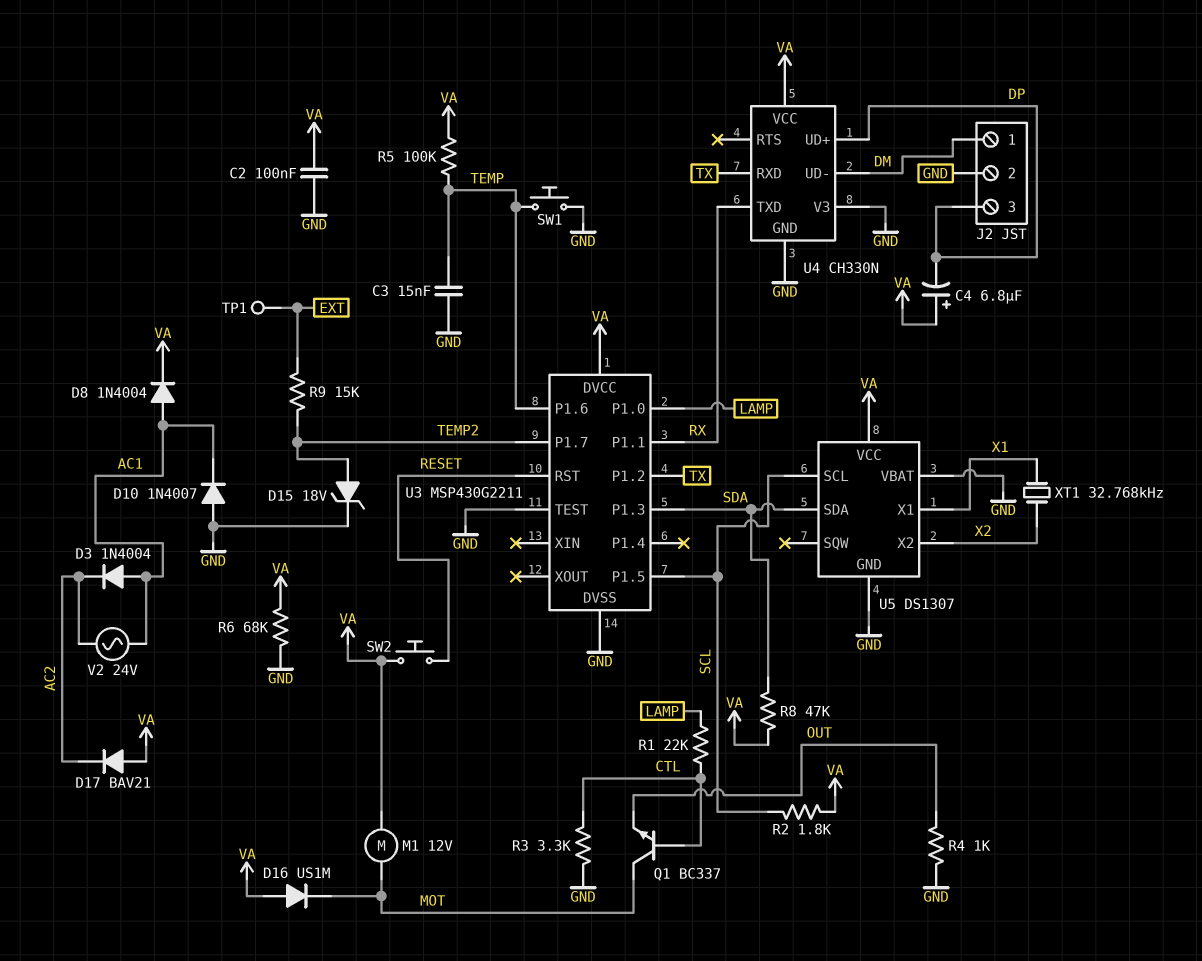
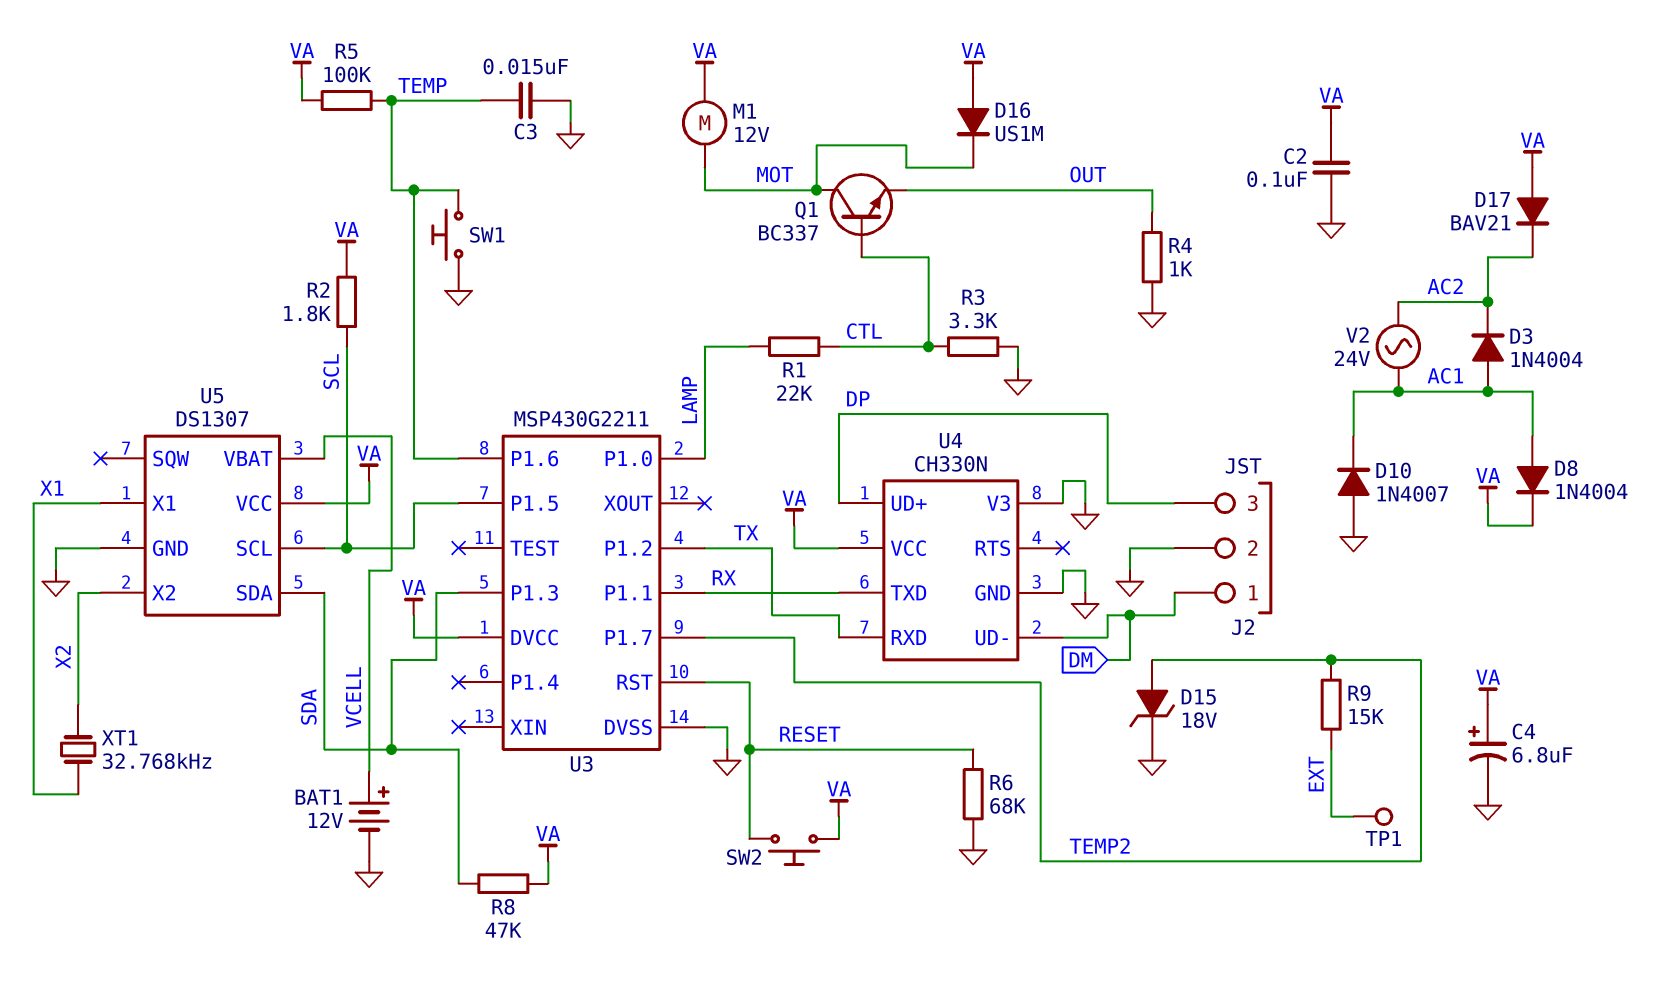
BAT1: none -> 12V (plus VCELL, minus GND)
C4: 6.8uF (plus VA, minus DP) -> 6.8uF (plus VA, minus GND)
R6: 68k (GND, VA) -> 68k (GND, RESET)
U3 pin TEST: GND -> none
U5 pin VBAT: GND -> VCELL

